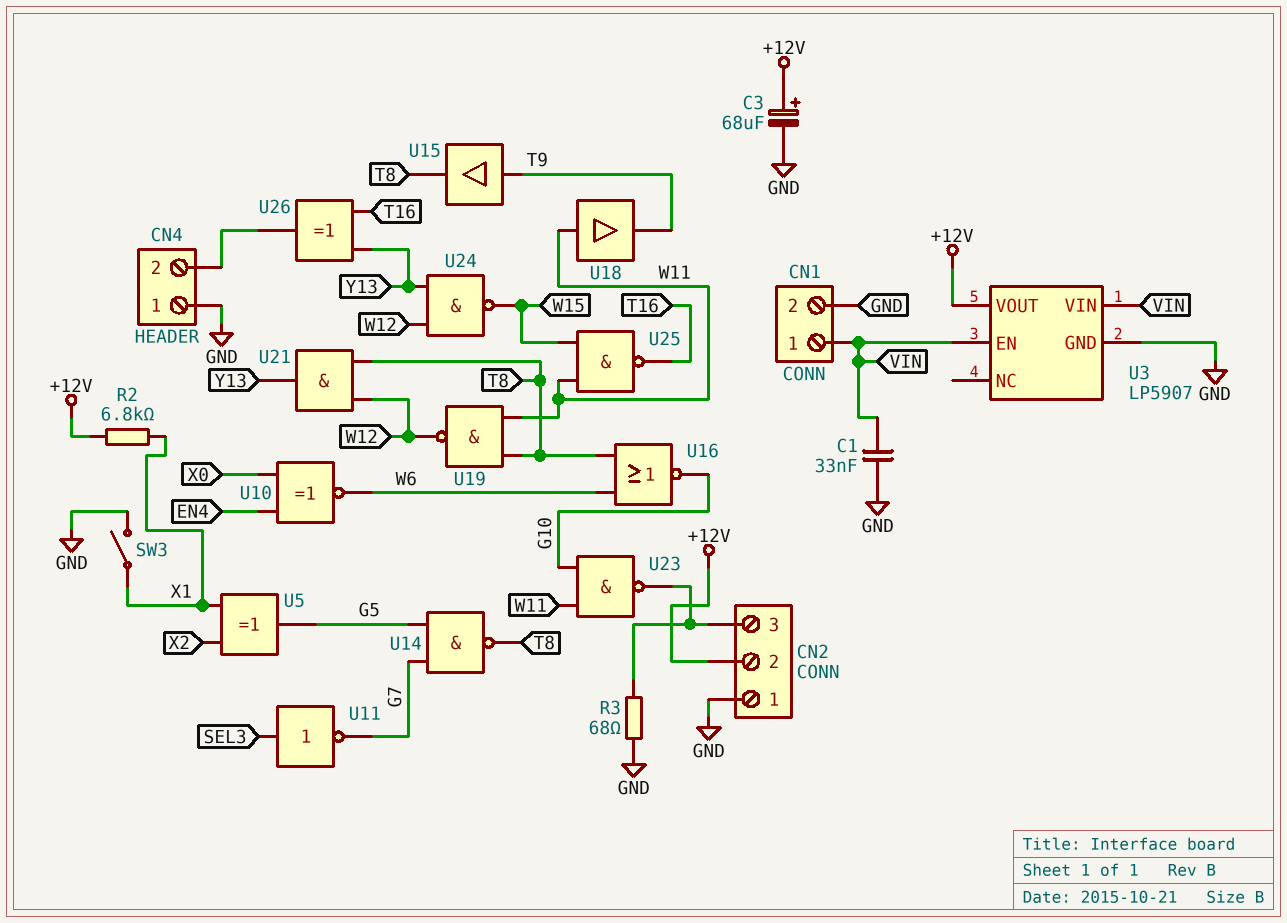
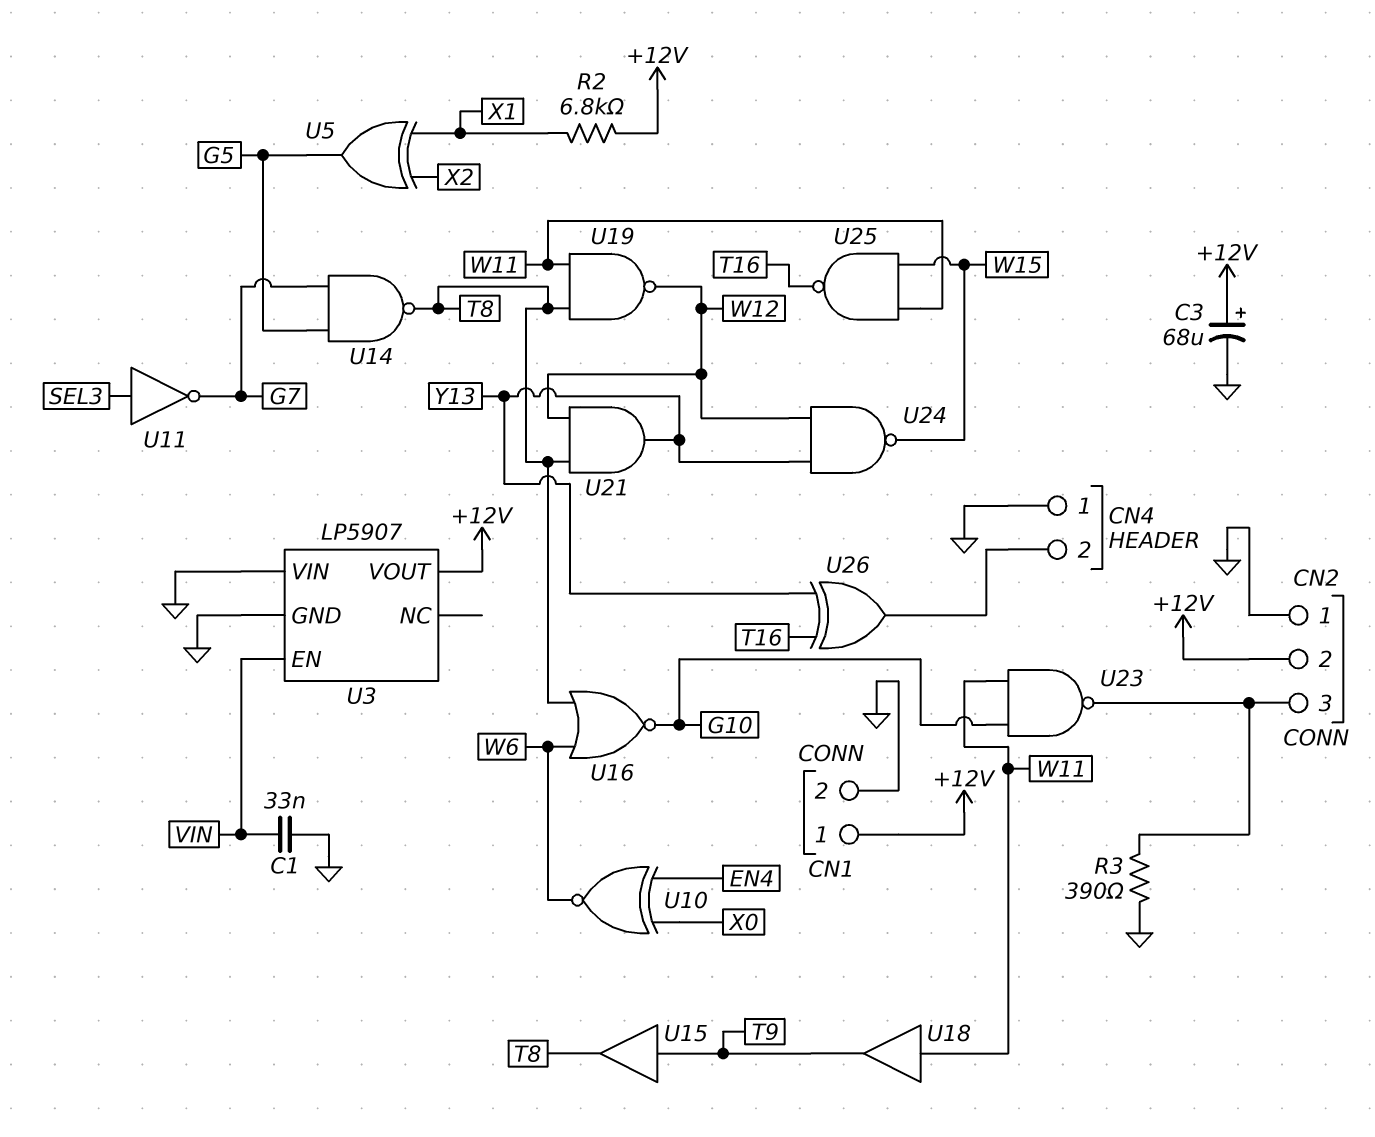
CN1 pin 1: VIN -> +12V
R3: 68 (CN2/3, GND) -> 390 (CN2/3, GND)
SW3: switch (GND, X1) -> none
U3 pin VIN: VIN -> GND

